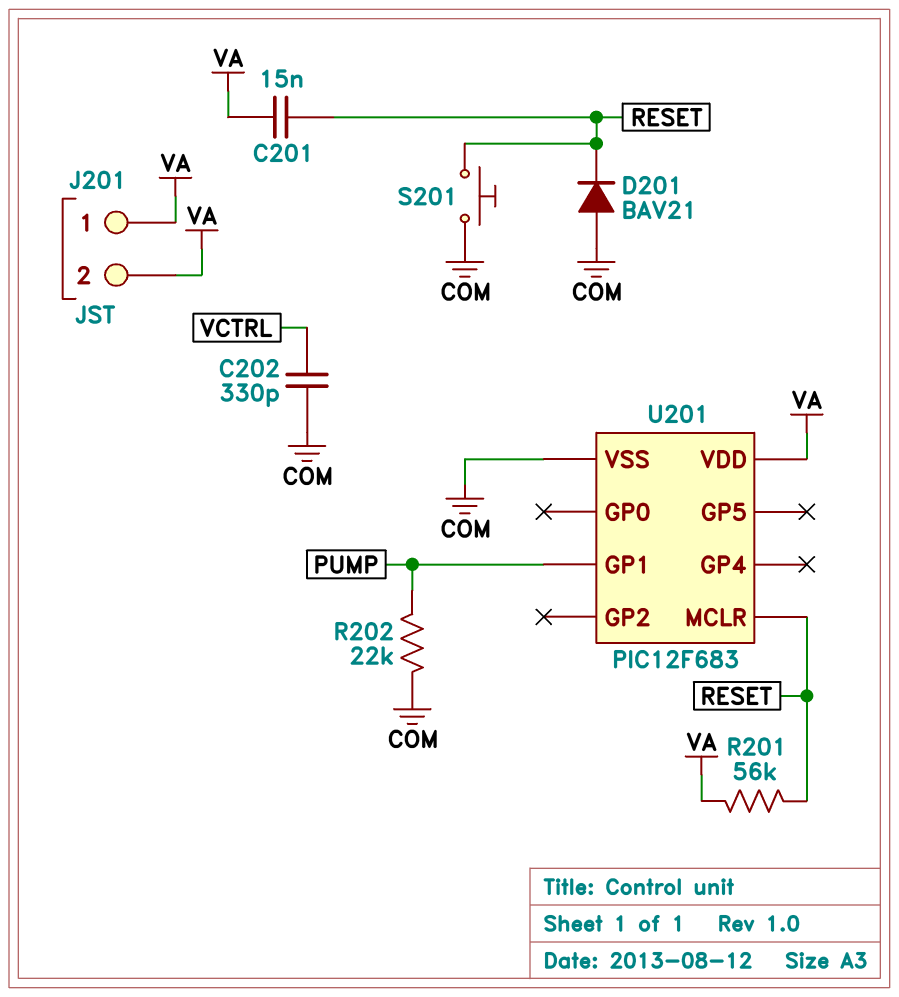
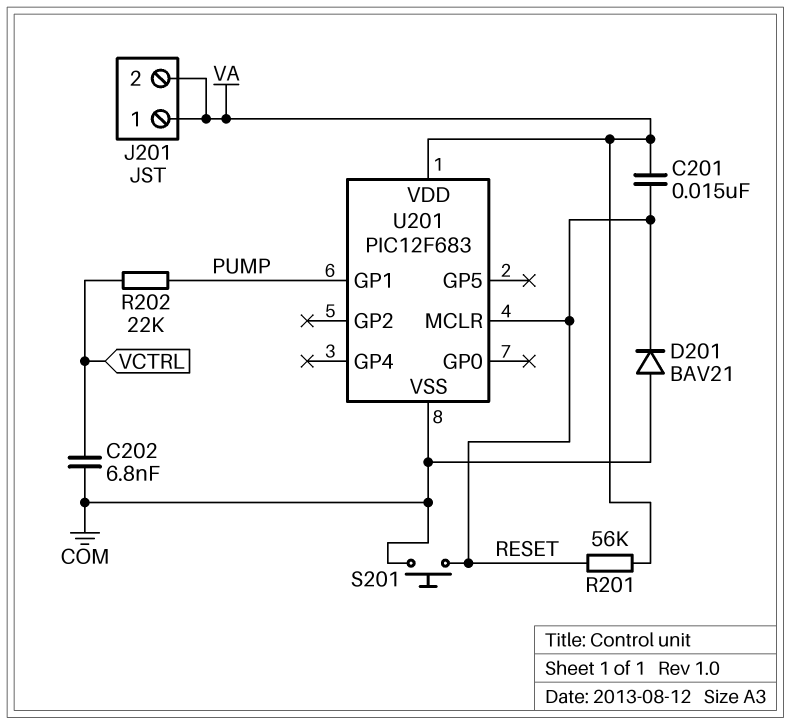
C202: 330pF (COM, VCTRL) -> 6.8nF (COM, VCTRL)
R202: 22k (COM, PUMP) -> 22k (PUMP, VCTRL)

